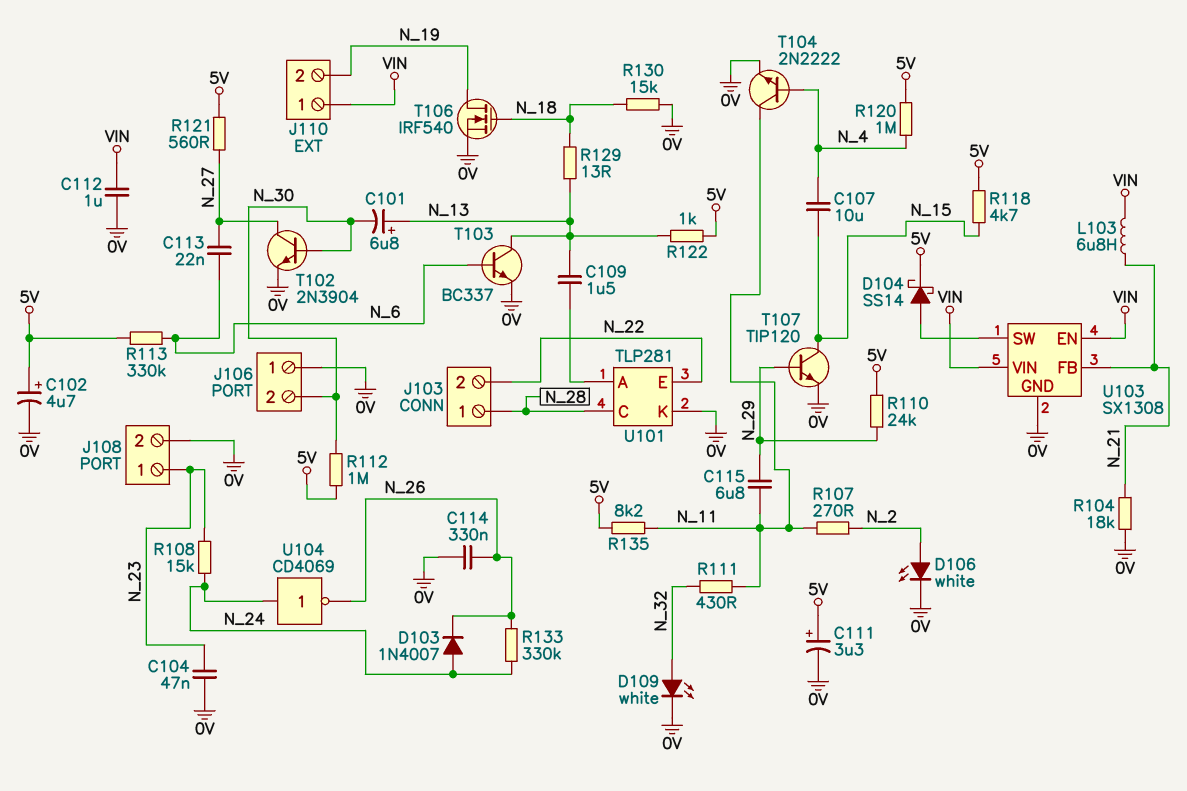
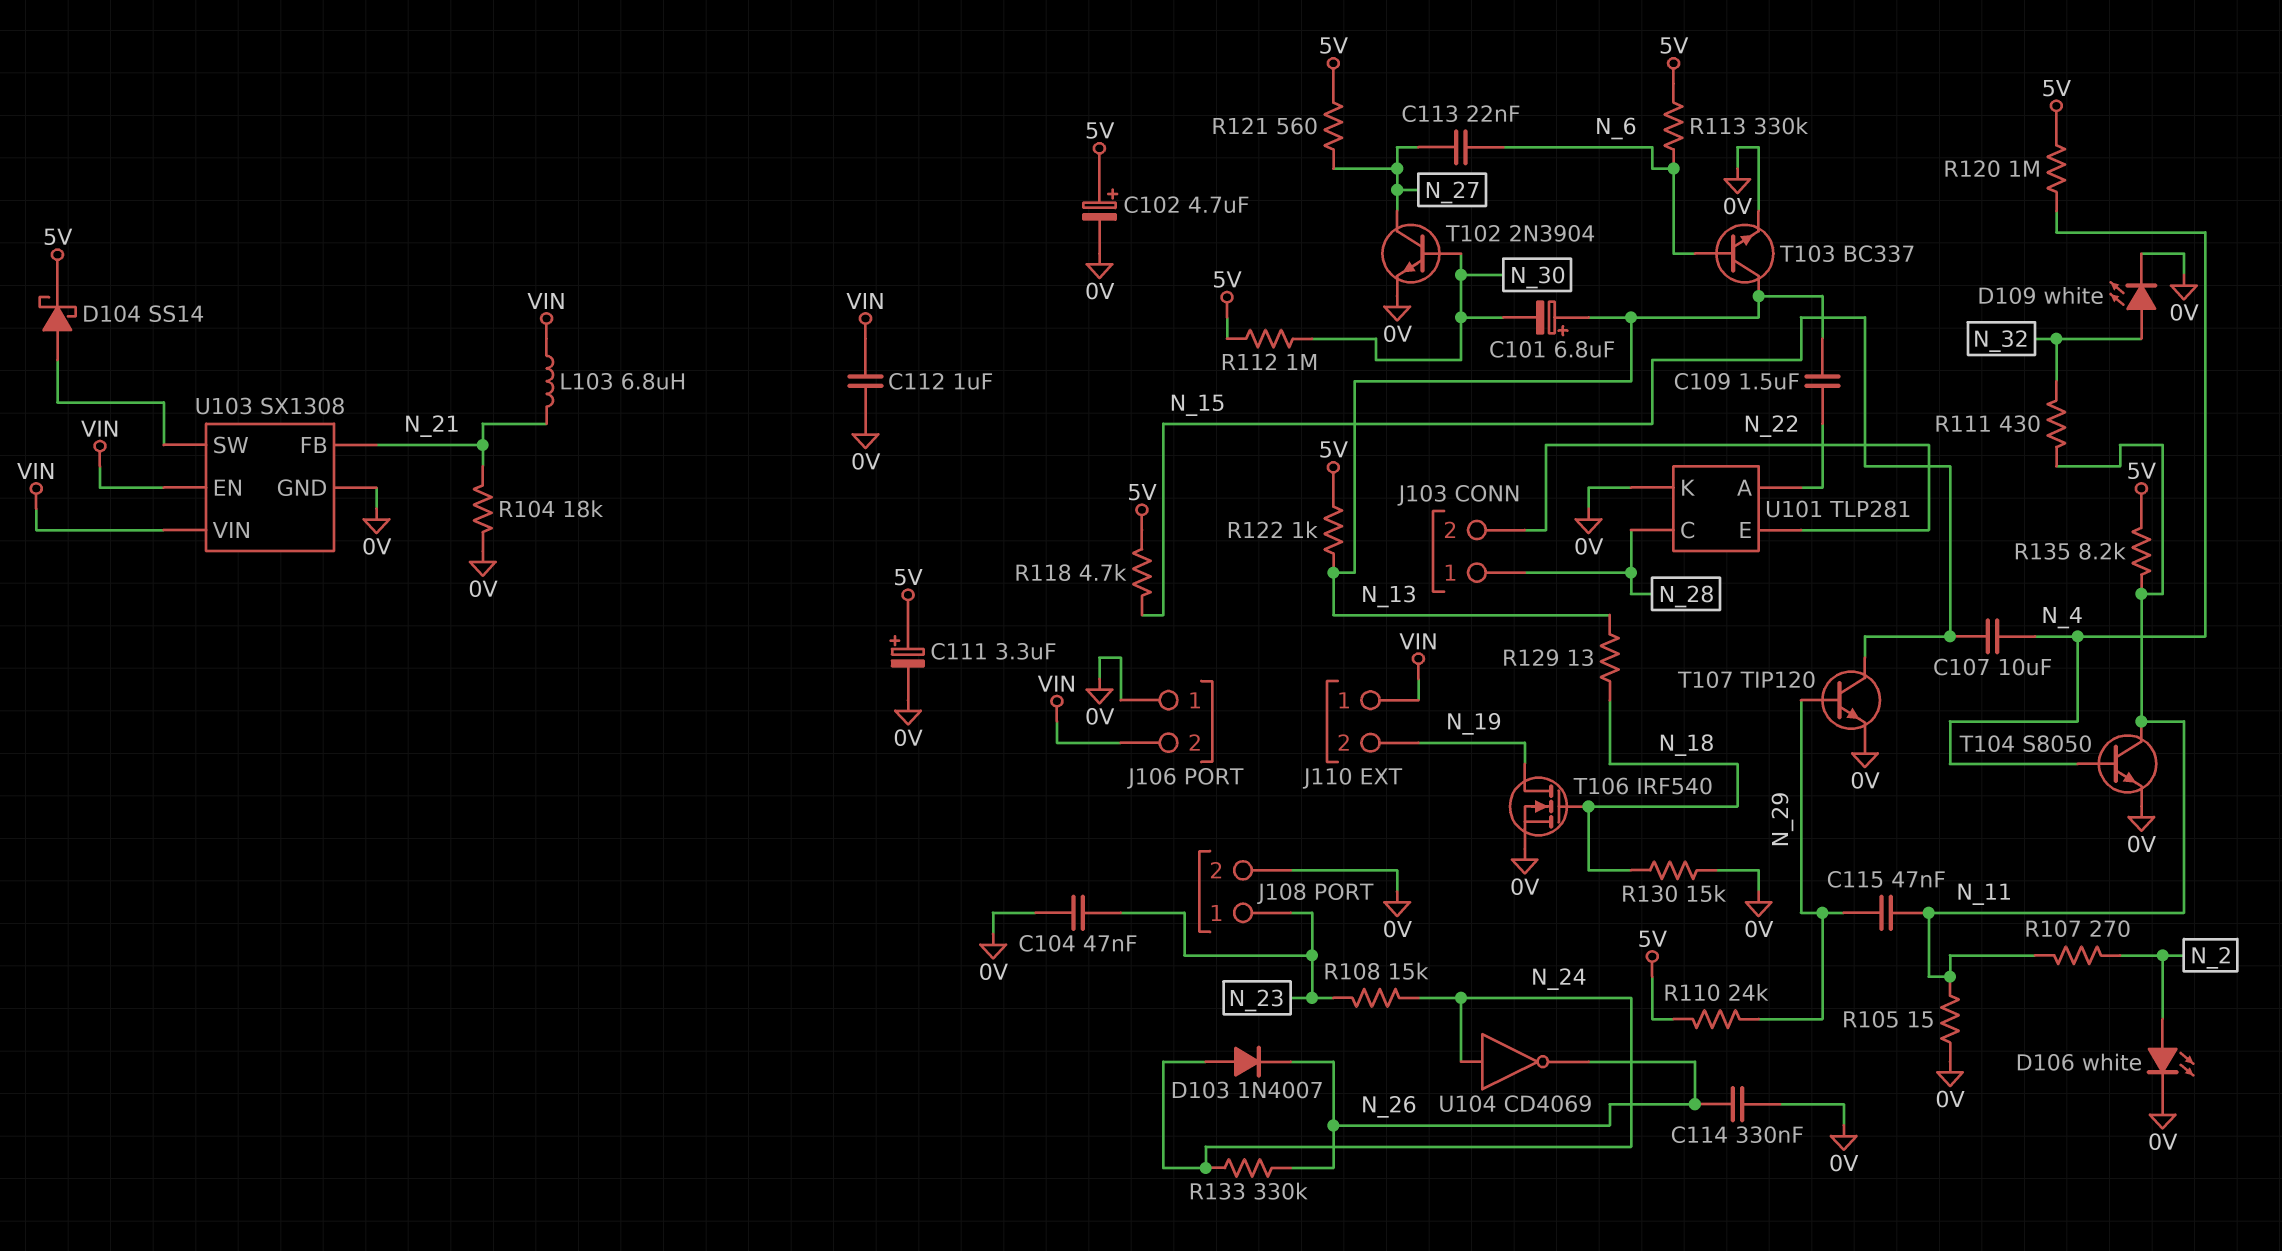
C115: 6.8uF (N_11, N_29) -> 47nF (N_11, N_29)
J106 pin 2: N_30 -> VIN
R105: none -> 15 (0V, N_11)
T104: NPN 2N2222 (B N_4, C N_11, E 0V) -> NPN S8050 (B N_4, C N_11, E 0V)

